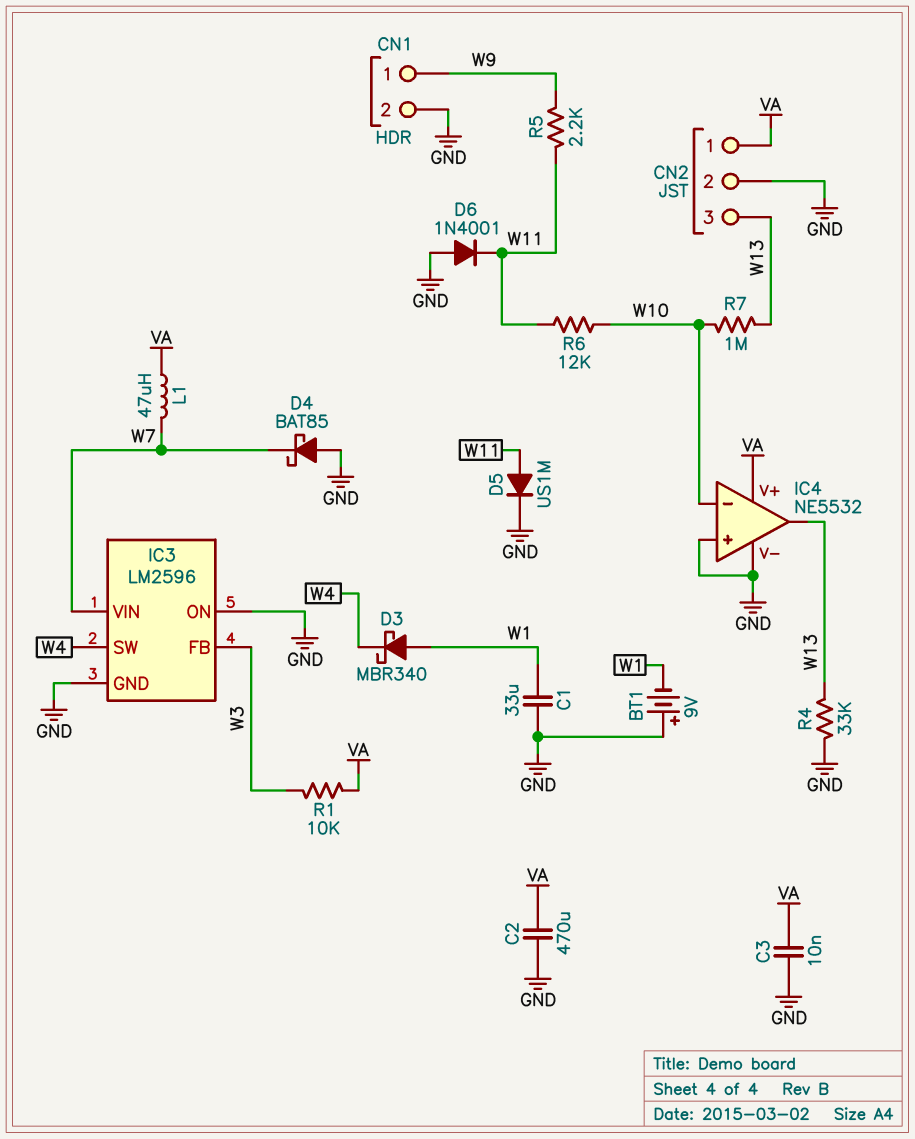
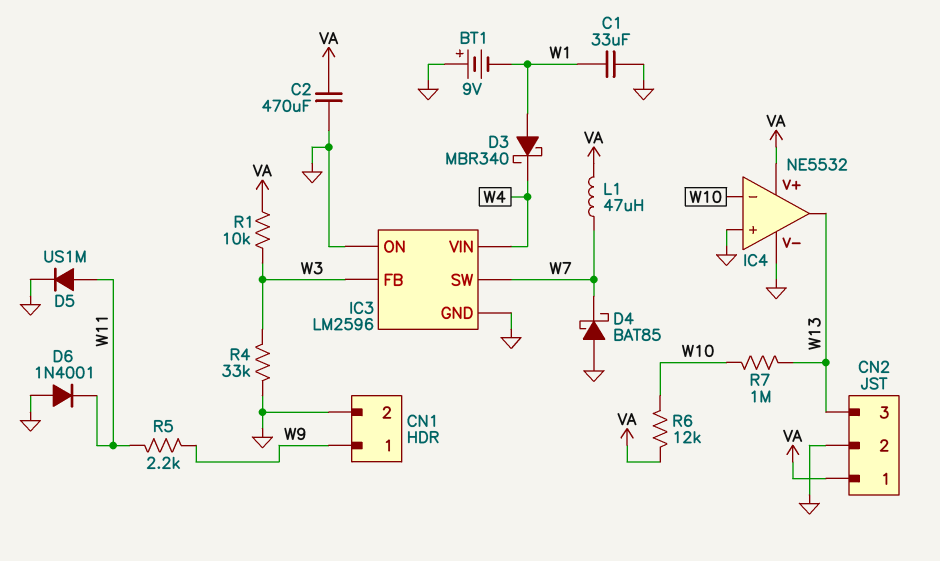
C3: 10nF (GND, VA) -> none
IC3 pin SW: W4 -> W7
IC3 pin VIN: W7 -> W4
R4: 33k (GND, W13) -> 33k (GND, W3)
R6: 12k (W10, W11) -> 12k (VA, W10)

